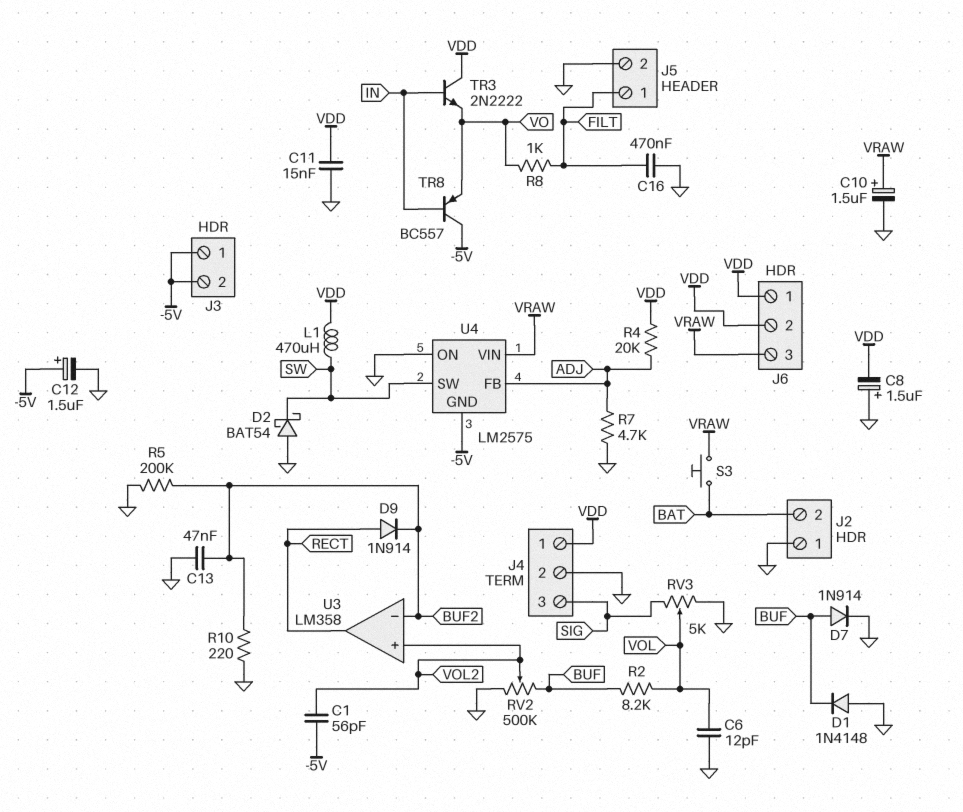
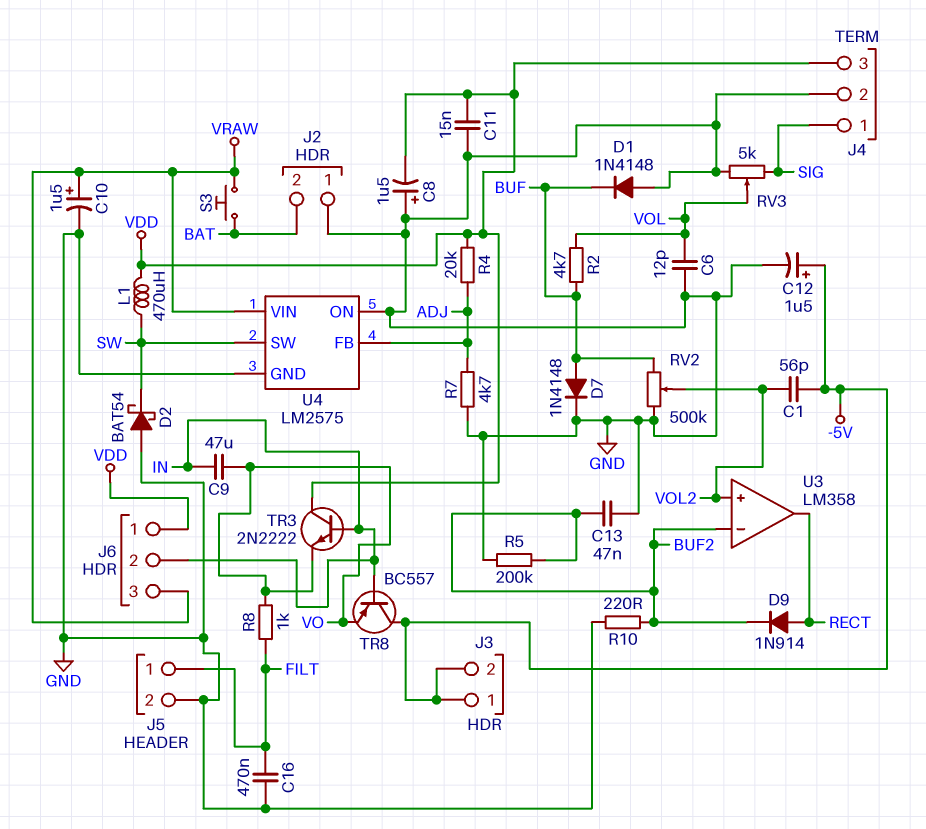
C9: none -> 47uF (IN, VO)
D7: diode 1N914 (A BUF, K GND) -> diode 1N4148 (A BUF, K GND)
J4 pin 1: VDD -> SIG
J4 pin 3: SIG -> VDD
J6 pin 2: VDD -> IN
R2: 8.2k (BUF, VOL) -> 4.7k (BUF, VOL)
U4 pin GND: -5V -> GND

